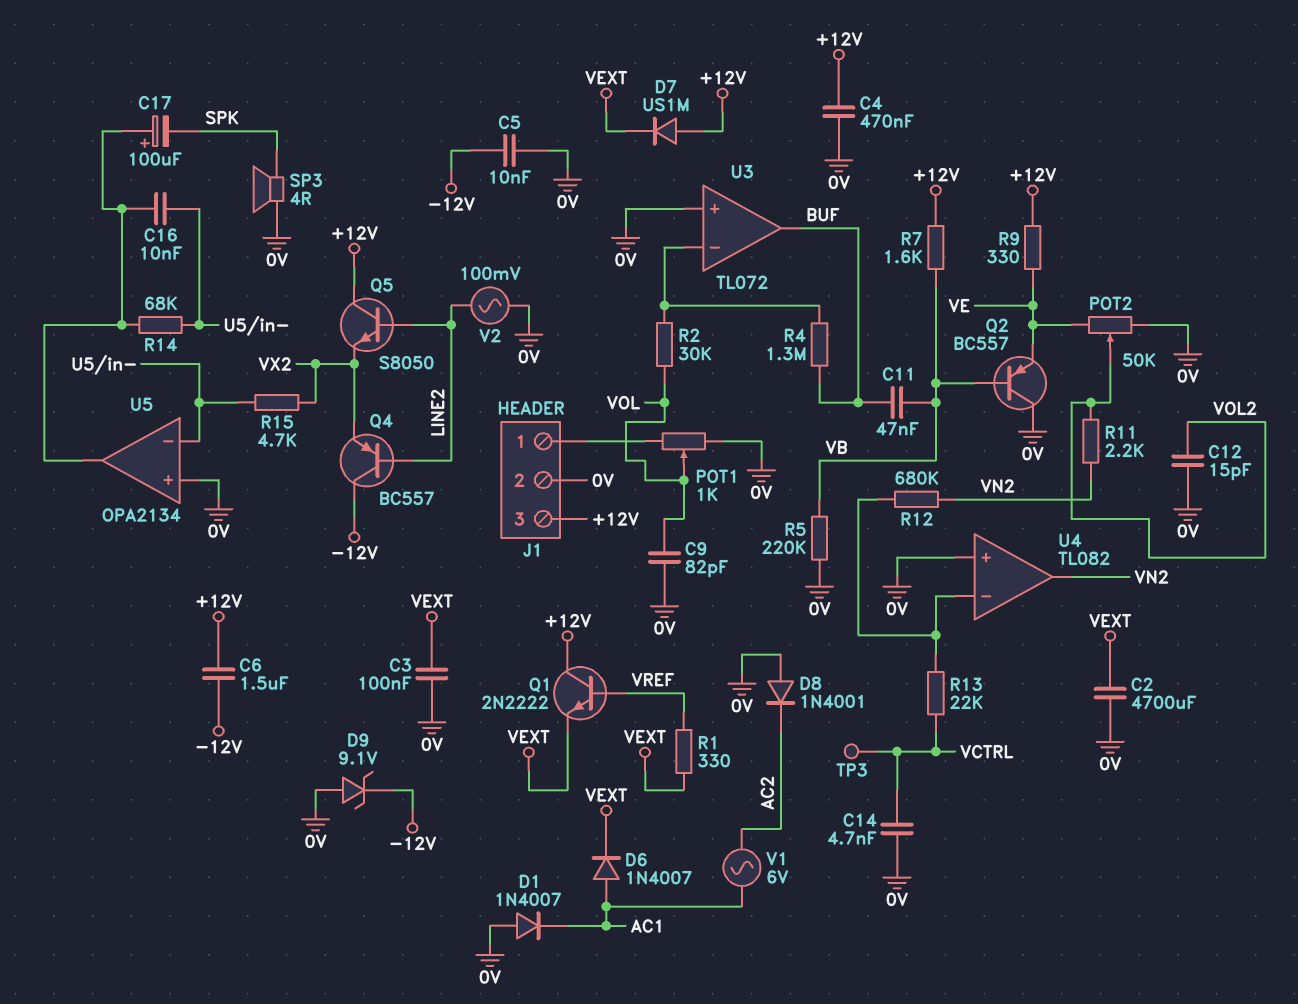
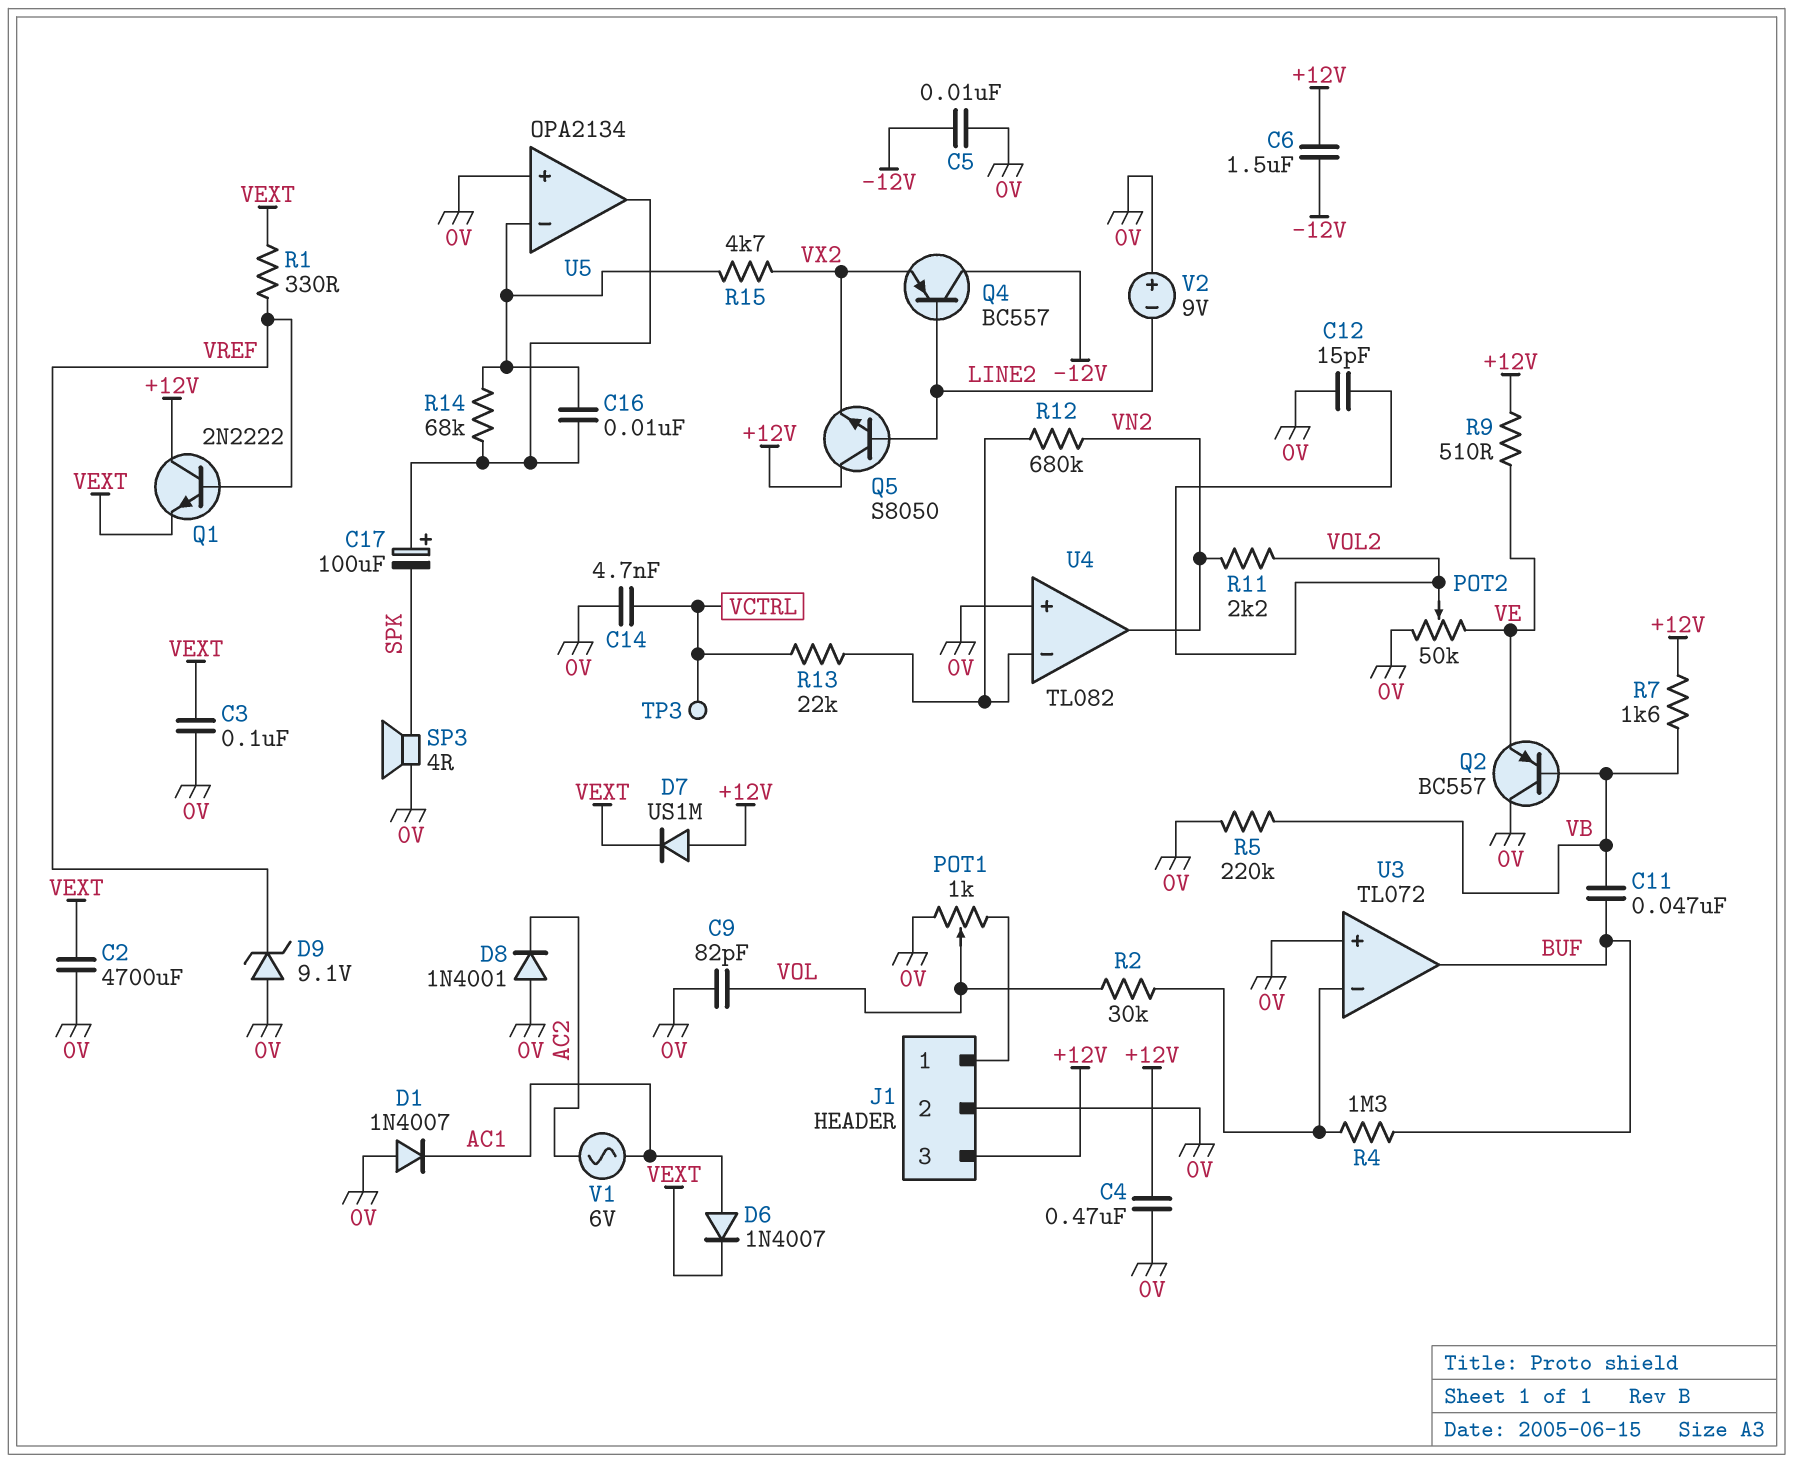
D9: zener 9.1V (A 0V, K -12V) -> zener 9.1V (A 0V, K VREF)
R9: 330 (+12V, VE) -> 510 (+12V, VE)
V2: AC 100mV (0V, LINE2) -> 9V (plus 0V, minus LINE2)

